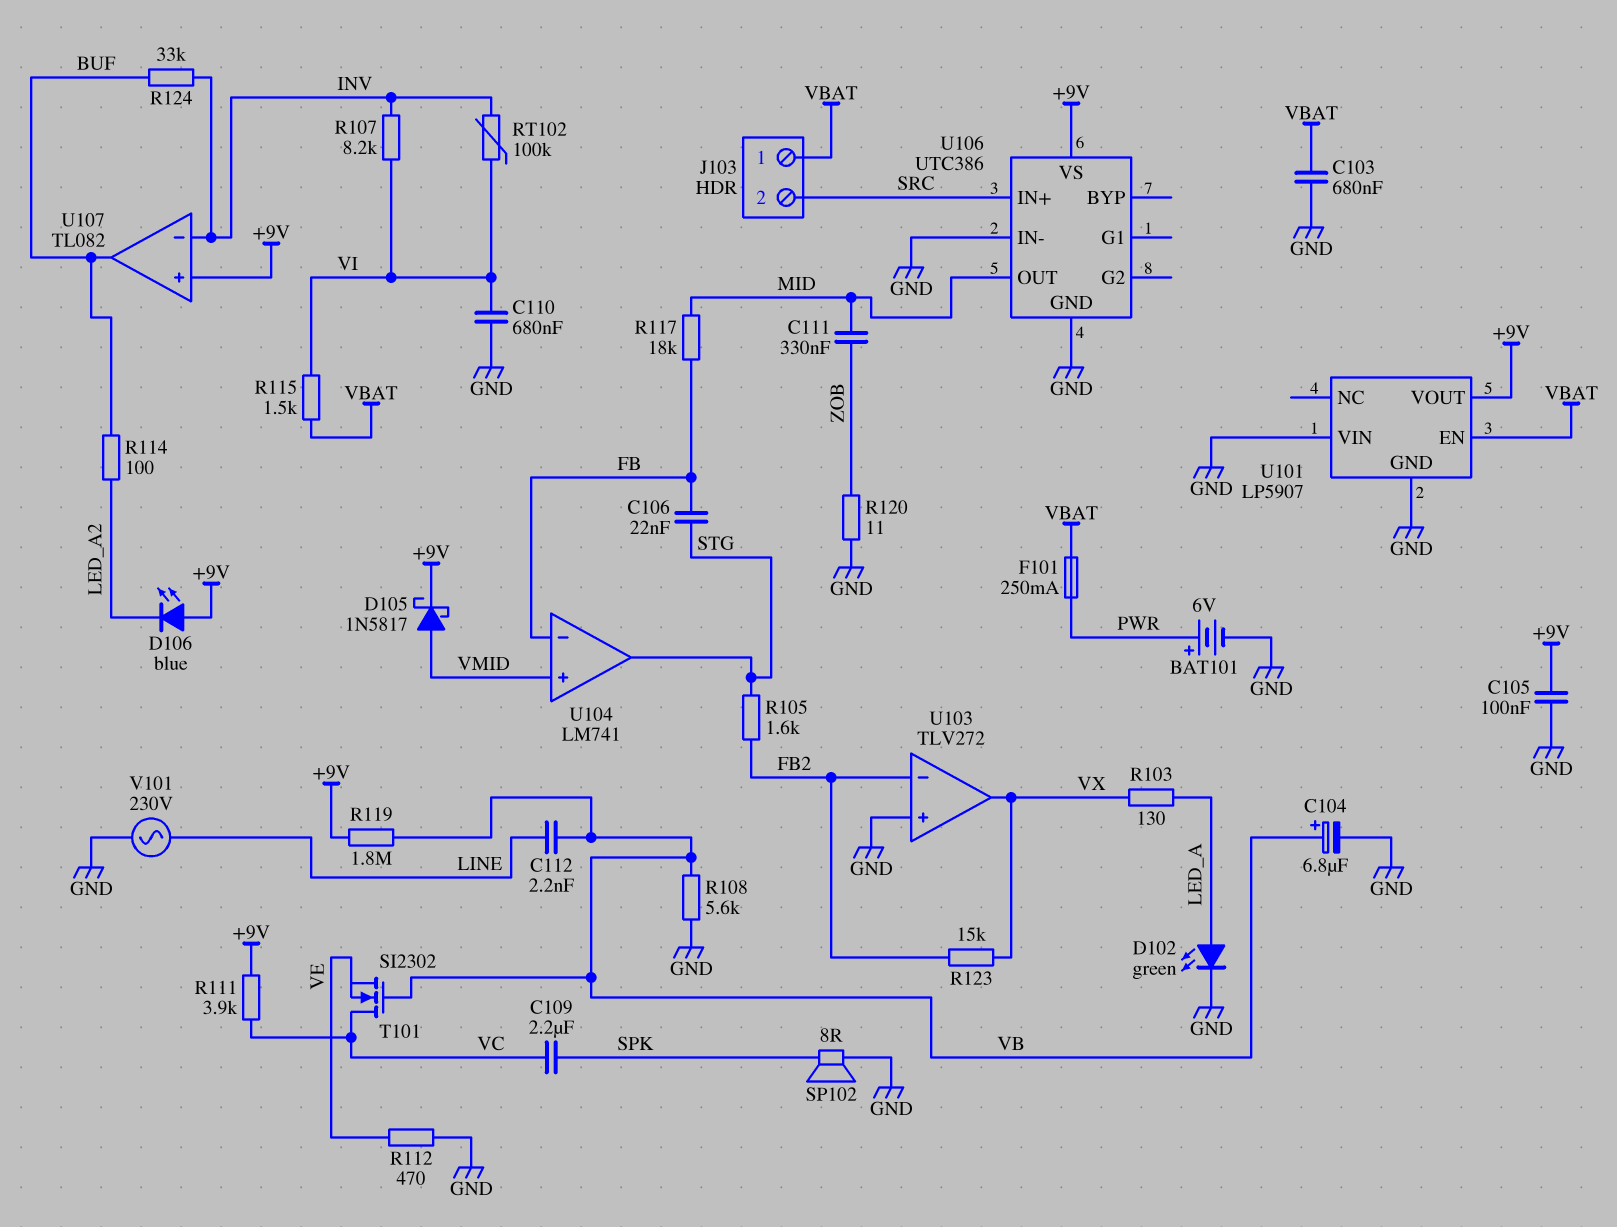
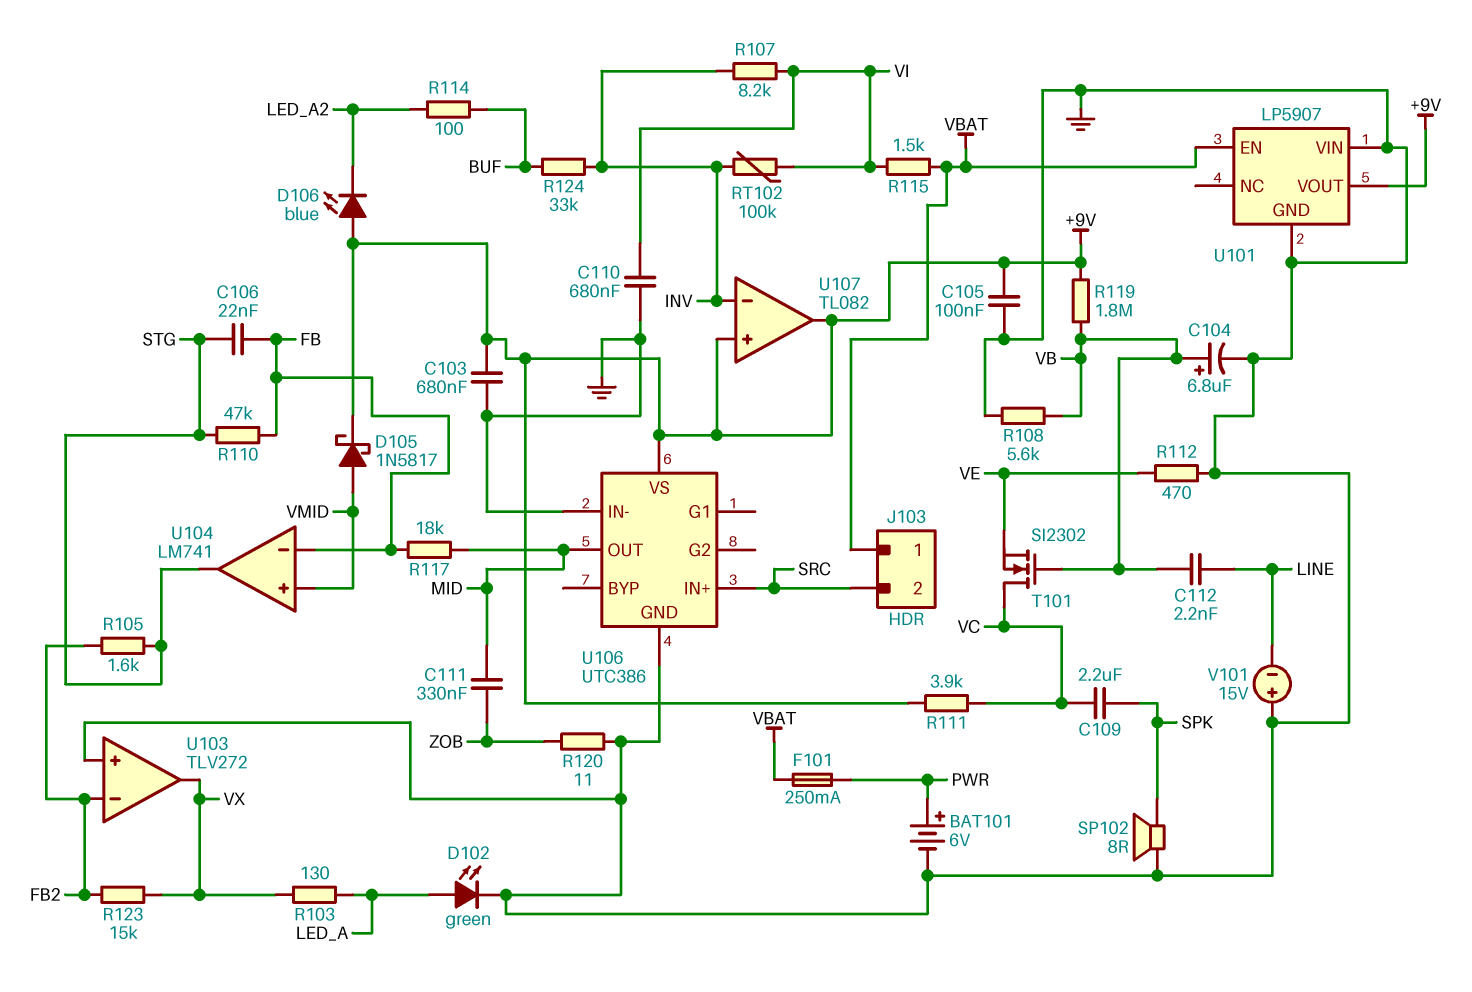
C103: 680nF (GND, VBAT) -> 680nF (+9V, GND)
R110: none -> 47k (FB, STG)
U107 pin out: BUF -> +9V
V101: AC 230V (GND, LINE) -> 15V (plus GND, minus LINE)

